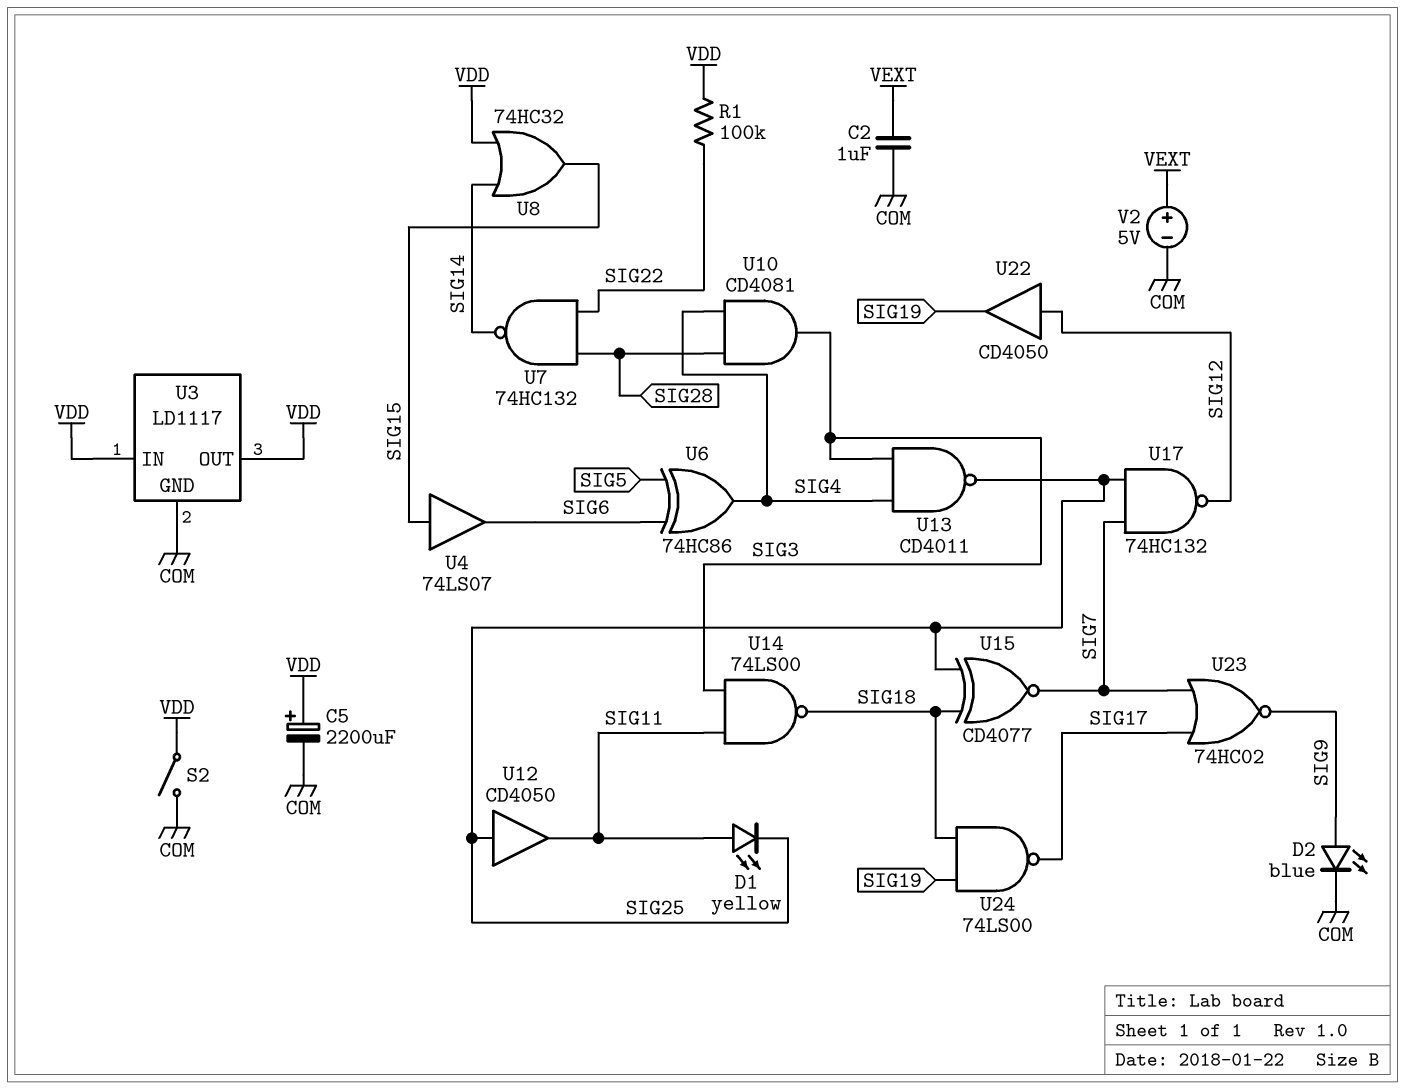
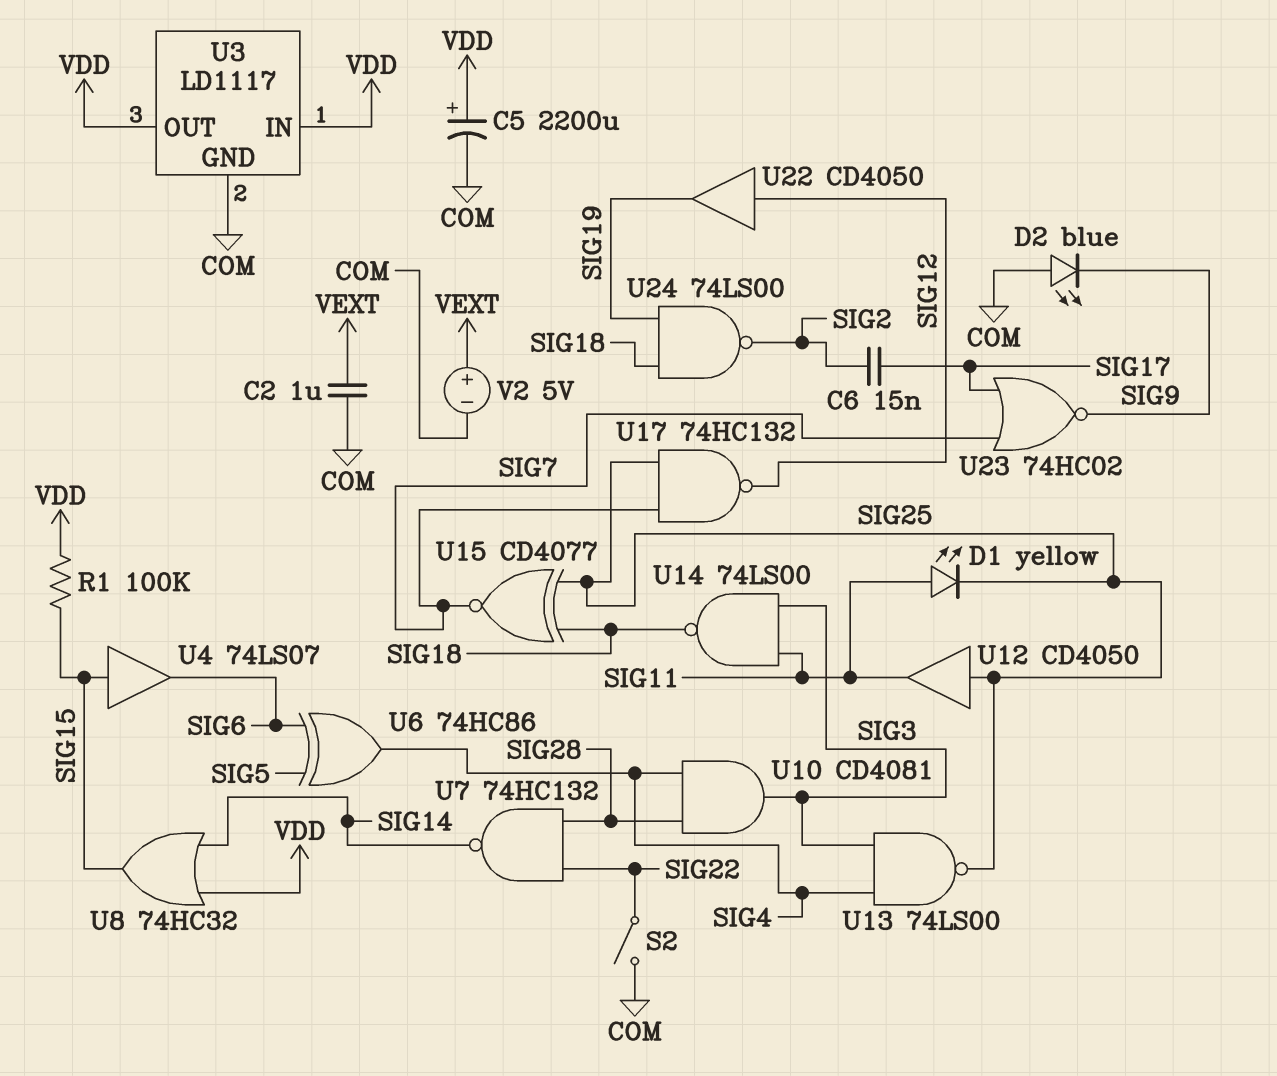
C6: none -> 15nF (SIG2, SIG17)
D2: LED blue (A SIG9, K COM) -> LED blue (A COM, K SIG9)
R1: 100k (SIG22, VDD) -> 100k (SIG15, VDD)
S2: switch (COM, VDD) -> switch (COM, SIG22)
U13: NAND CD4011 (in SIG3, in SIG4, out SIG25) -> NAND 74LS00 (in SIG3, in SIG4, out SIG25)
U24: NAND 74LS00 (in SIG18, in SIG19, out SIG17) -> NAND 74LS00 (in SIG18, in SIG19, out SIG2)

